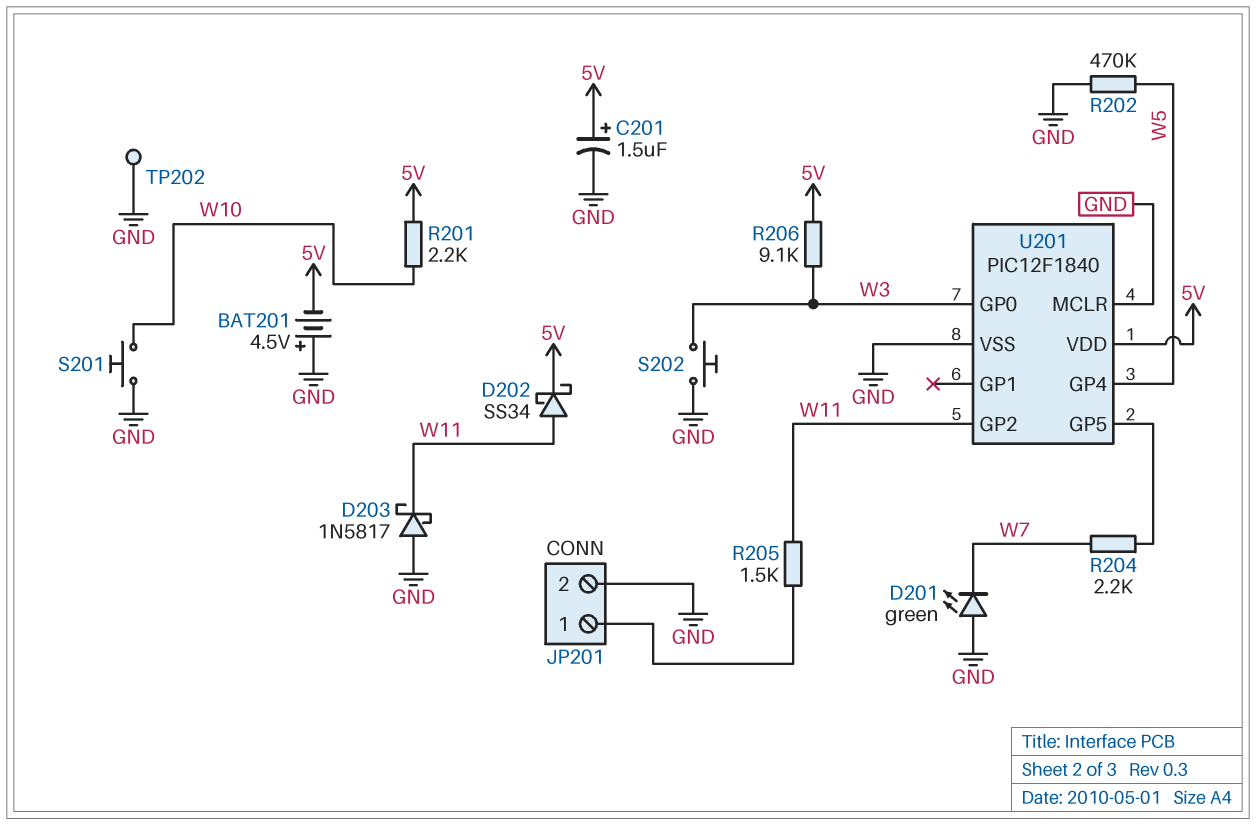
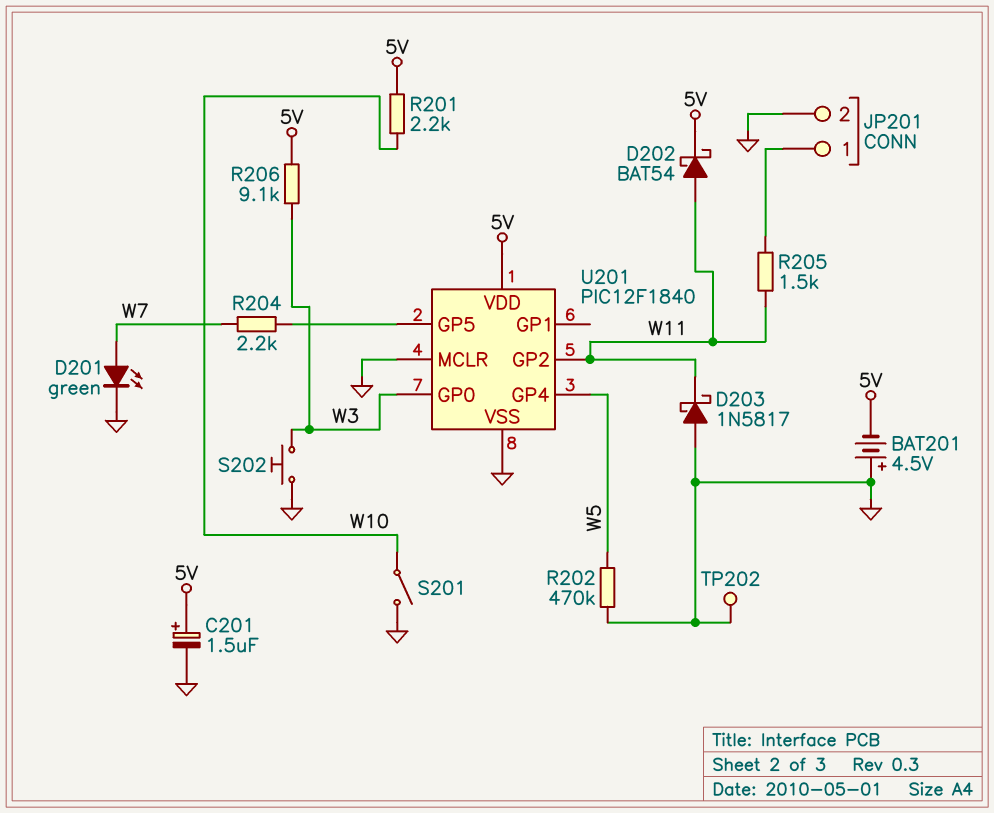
D201: LED green (A GND, K W7) -> LED green (A W7, K GND)
D202: schottky SS34 (A W11, K 5V) -> schottky BAT54 (A W11, K 5V)
S201: button (GND, W10) -> switch (GND, W10)

